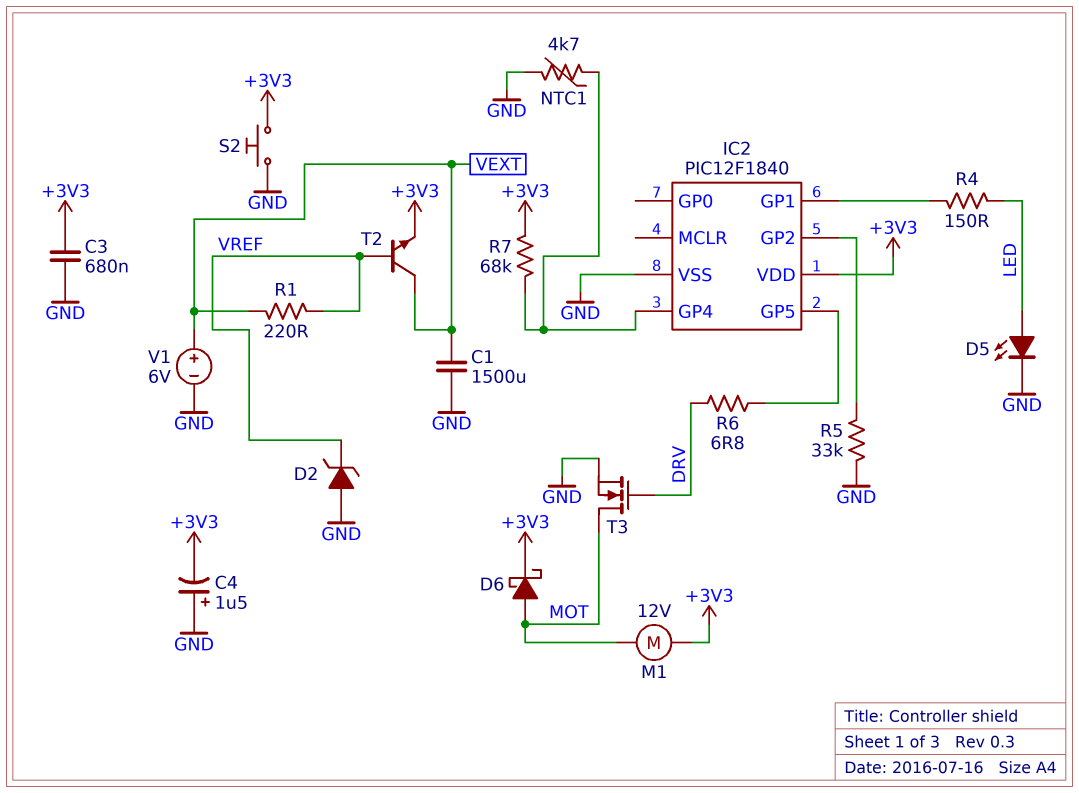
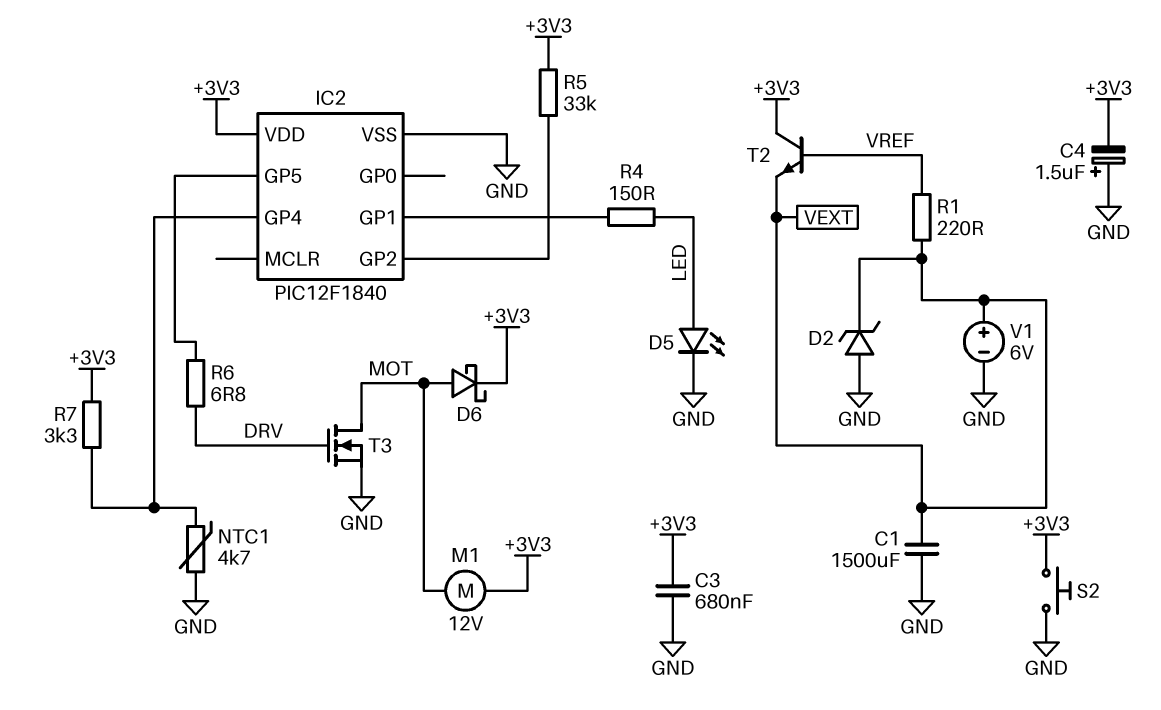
D2: zener (A GND, K VREF) -> zener (A GND, K VEXT)
R5: 33k (GND, IC2/GP2) -> 33k (+3V3, IC2/GP2)
R7: 68k (+3V3, IC2/GP4) -> 3.3k (+3V3, IC2/GP4)
T2: NPN (B VREF, C VEXT, E +3V3) -> NPN (B VREF, C +3V3, E VEXT)

